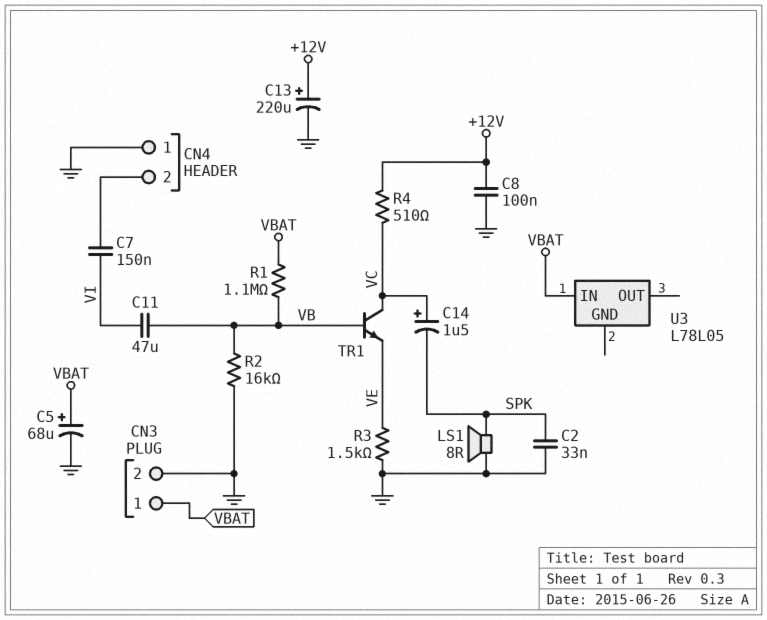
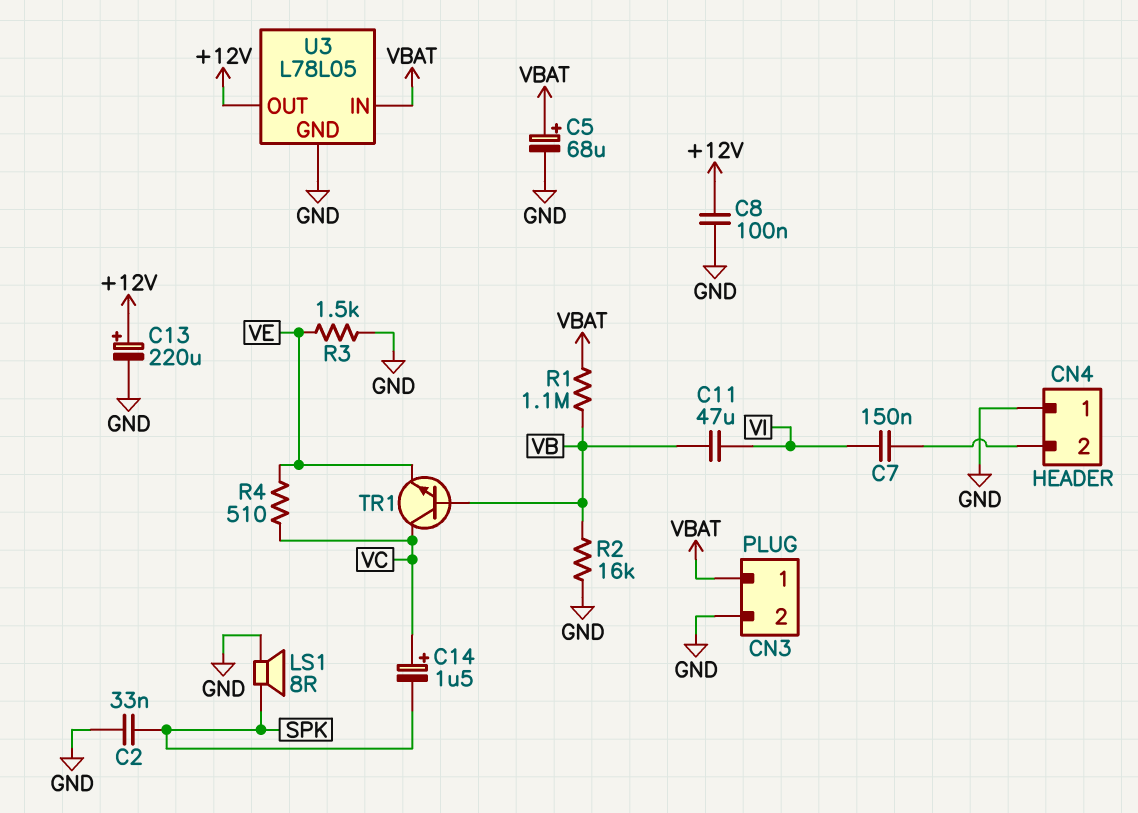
R4: 510 (+12V, VC) -> 510 (VC, VE)
U3 pin GND: none -> GND
U3 pin OUT: none -> +12V

